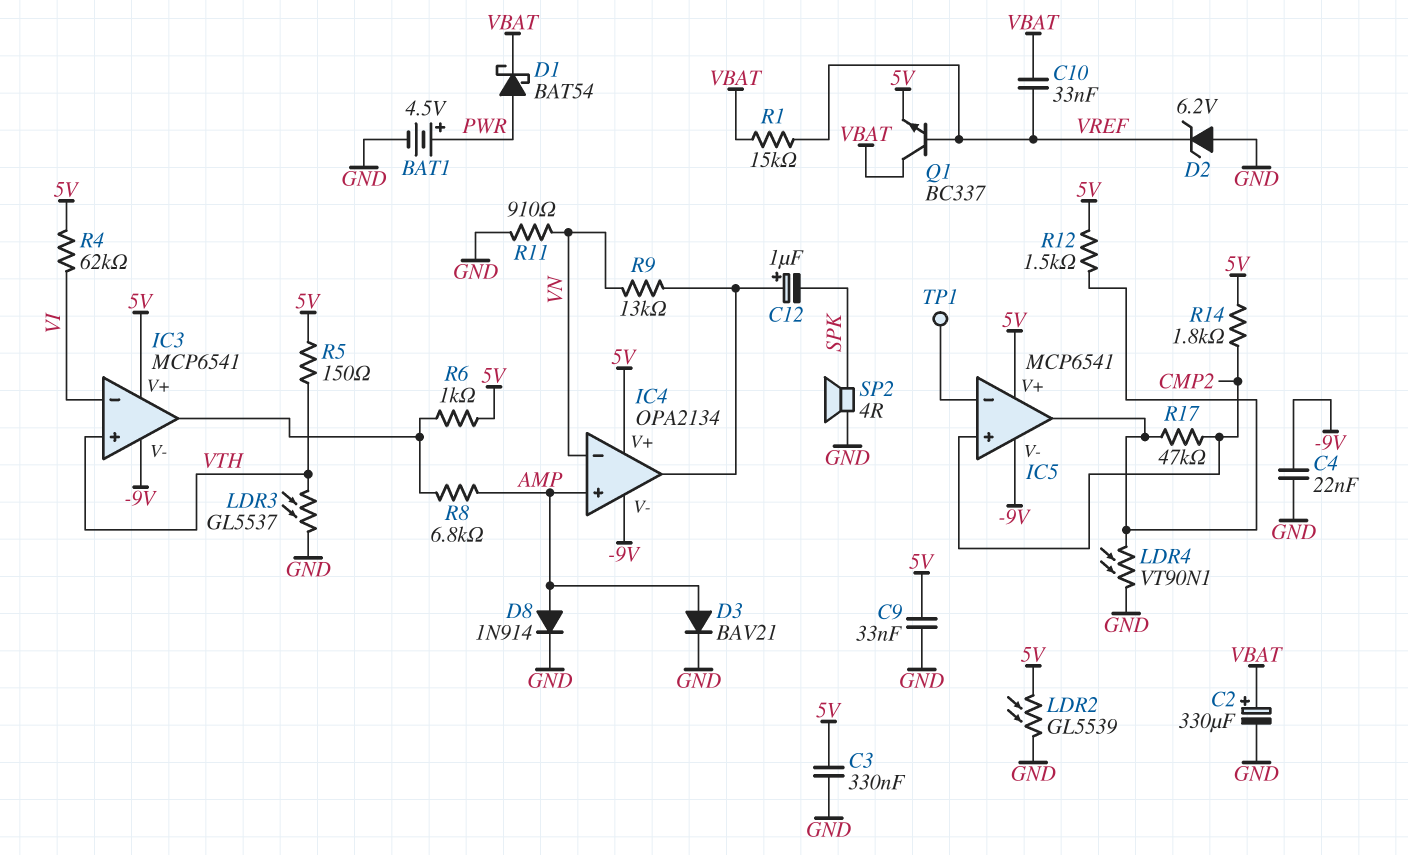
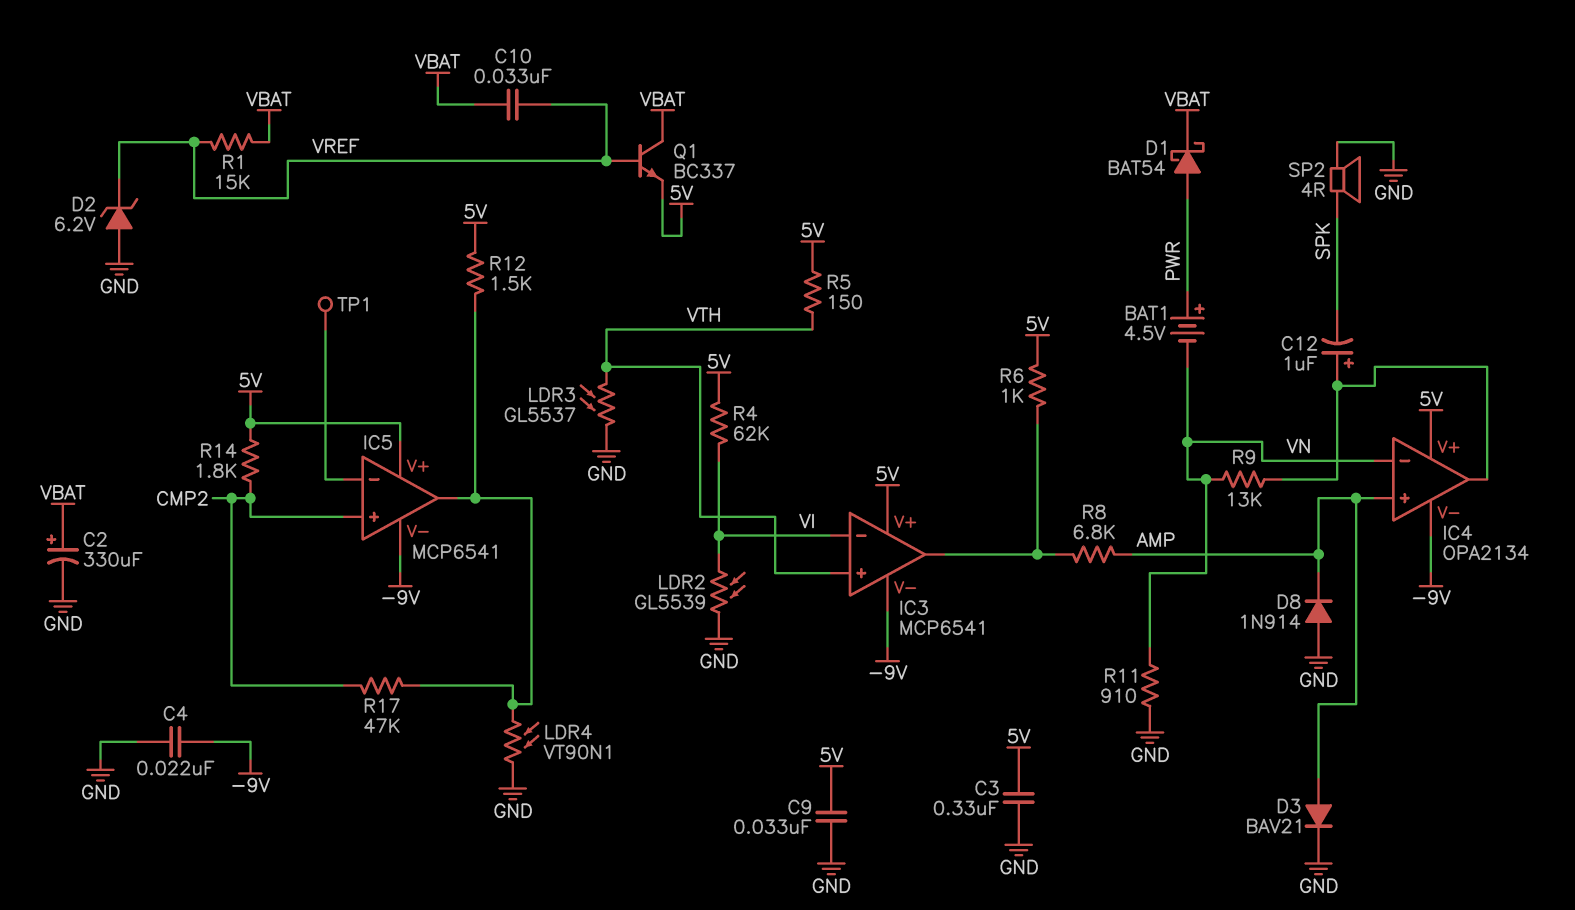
BAT1: 4.5V (plus PWR, minus GND) -> 4.5V (plus PWR, minus VN)
D8: diode 1N914 (A AMP, K GND) -> diode 1N914 (A GND, K AMP)
LDR2: GL5539 (5V, GND) -> GL5539 (GND, VI)

